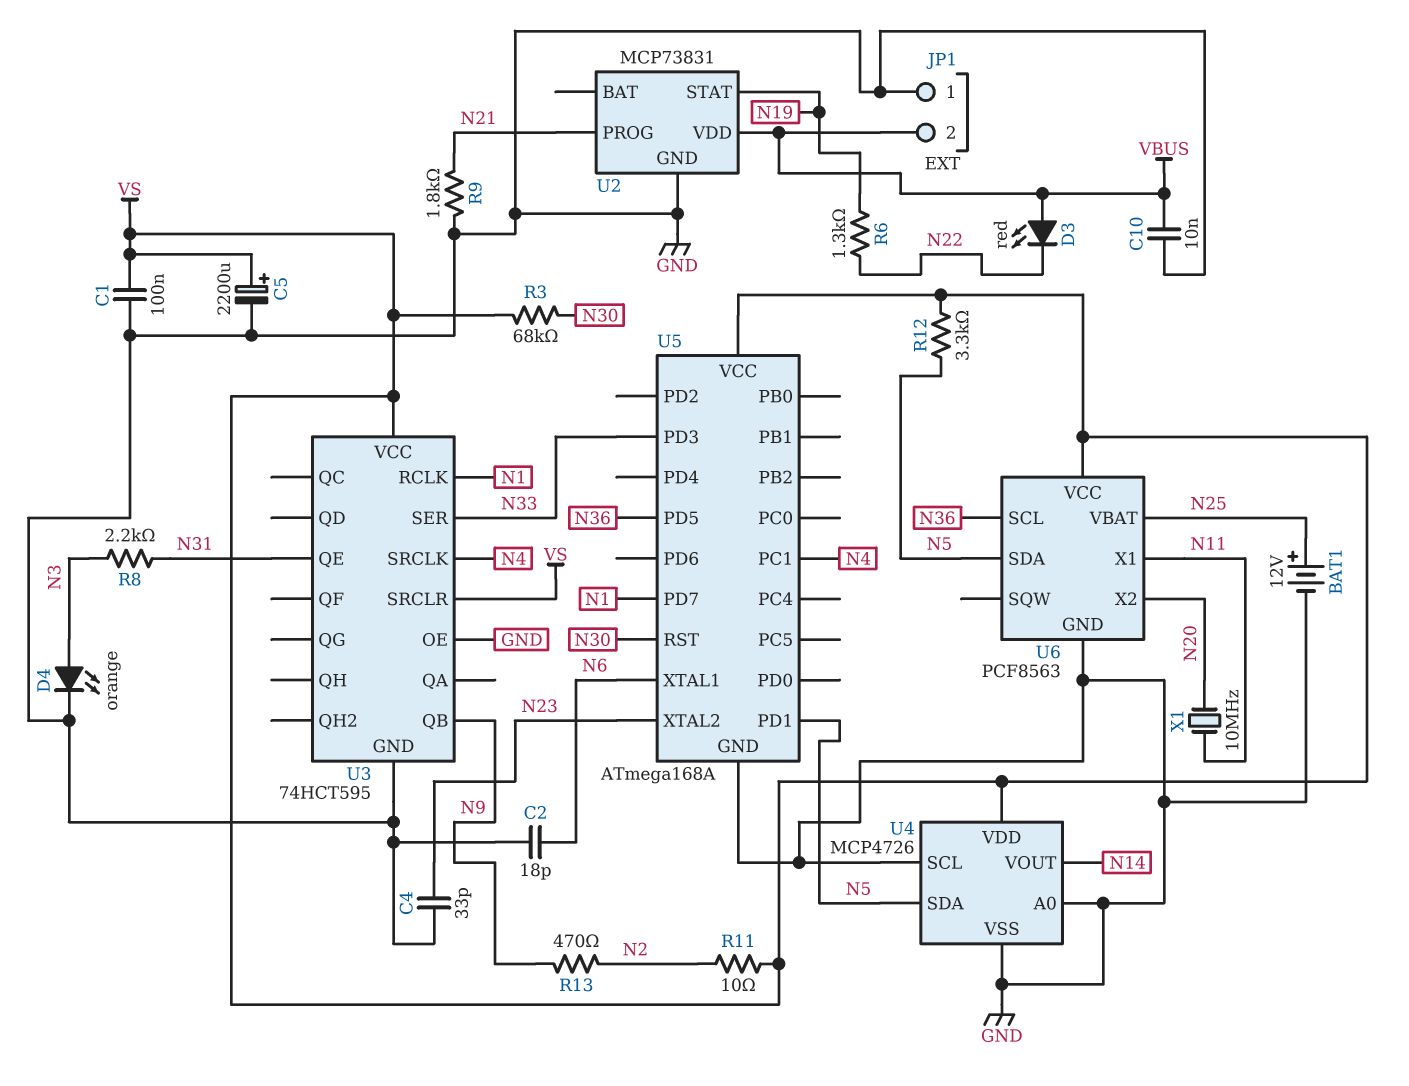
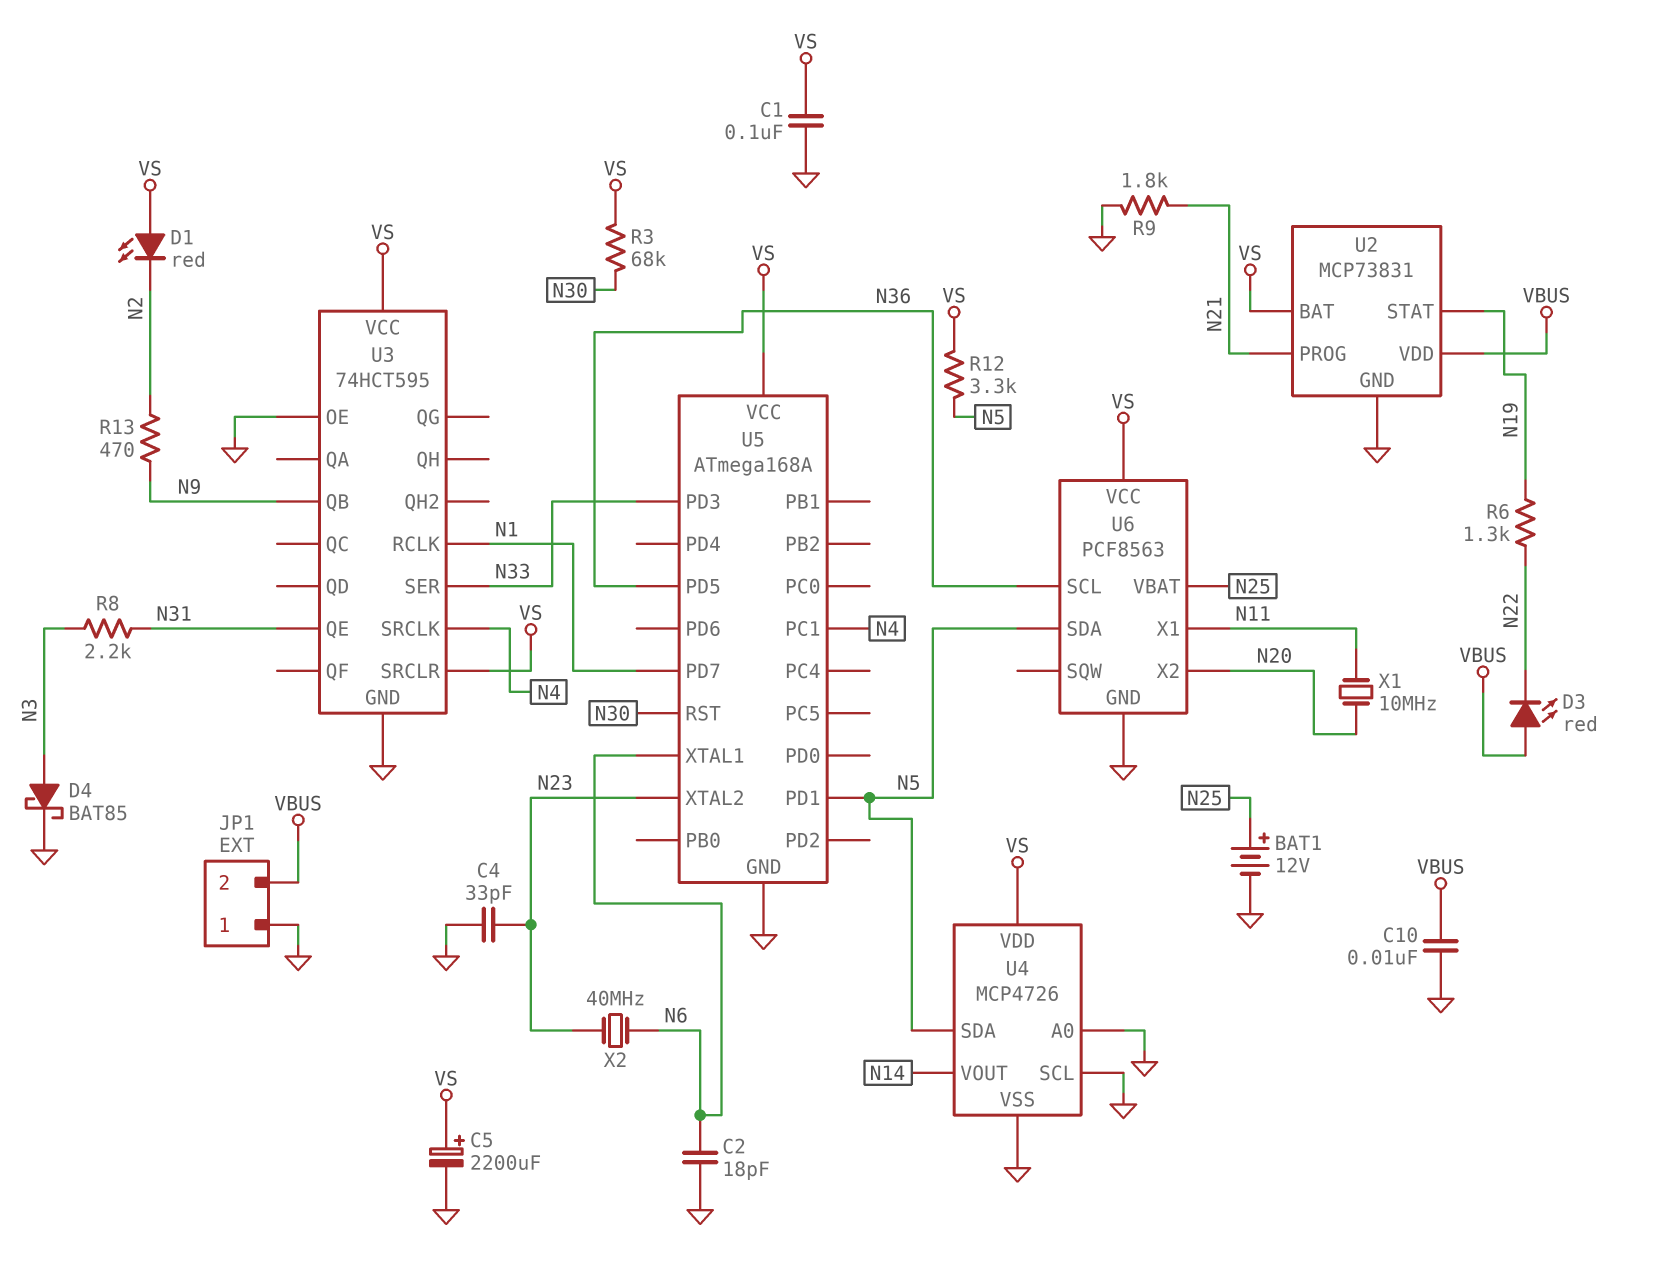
D1: none -> LED red (A VS, K N2)
D4: LED orange (A N3, K GND) -> schottky BAT85 (A N3, K GND)
R11: 10 (N2, VS) -> none
U2 pin BAT: none -> VS
X2: none -> 40MHz (N6, N23)

